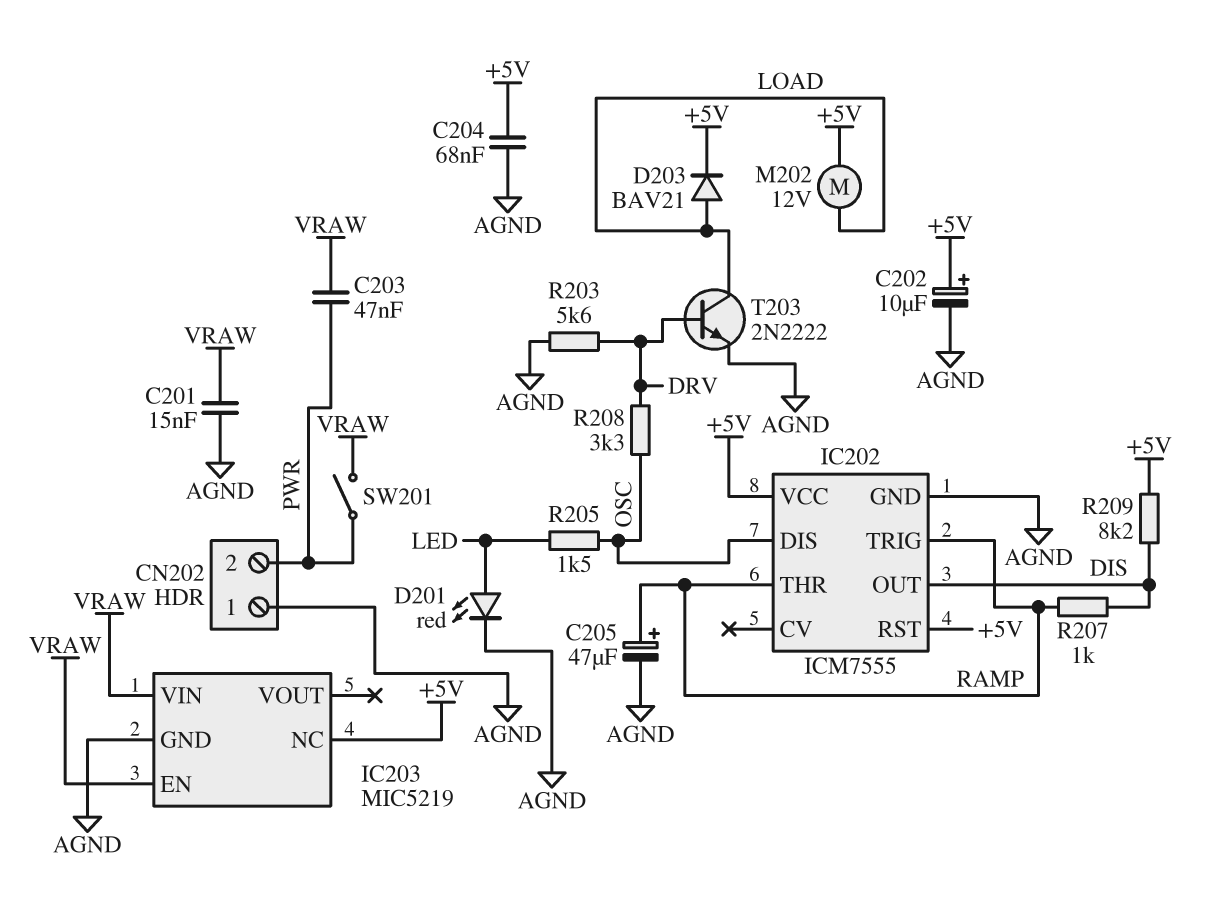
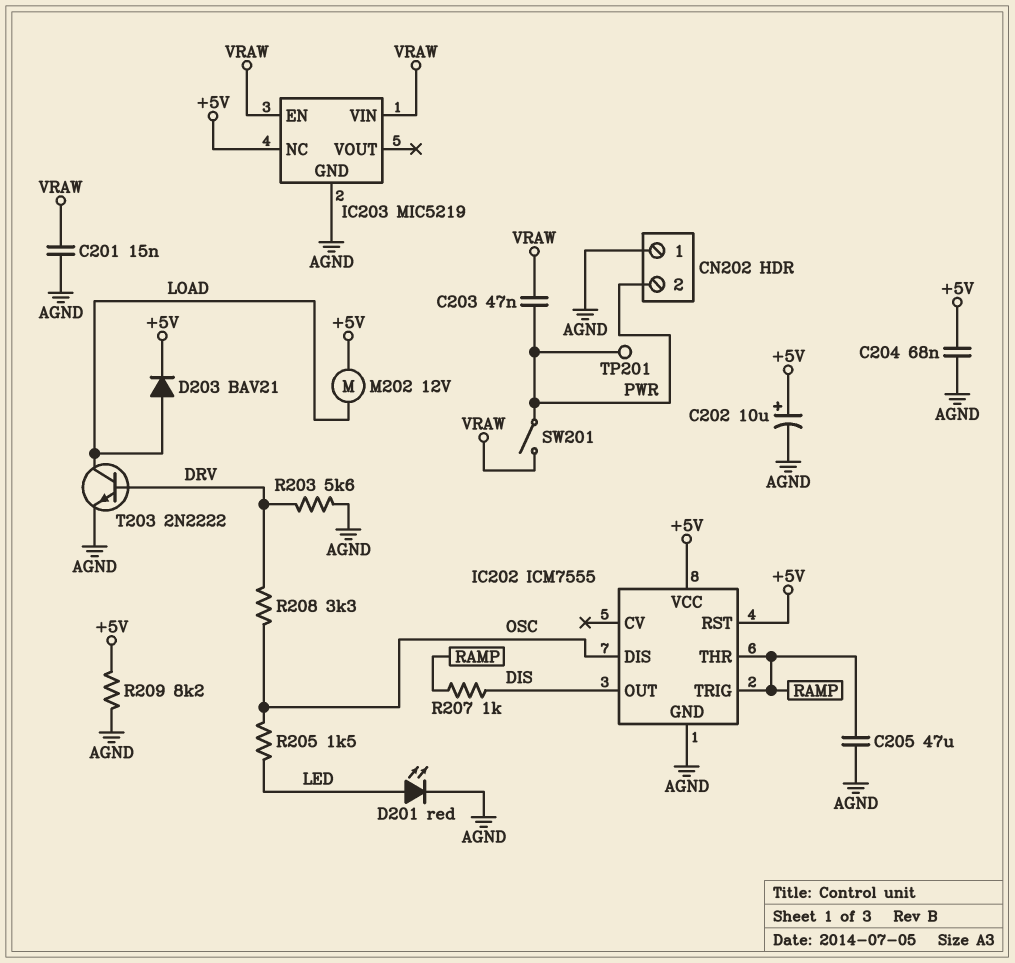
C205: 47uF (plus RAMP, minus AGND) -> 47uF (AGND, RAMP)
R209: 8.2k (+5V, DIS) -> 8.2k (+5V, AGND)
TP201: none -> test point (PWR)

